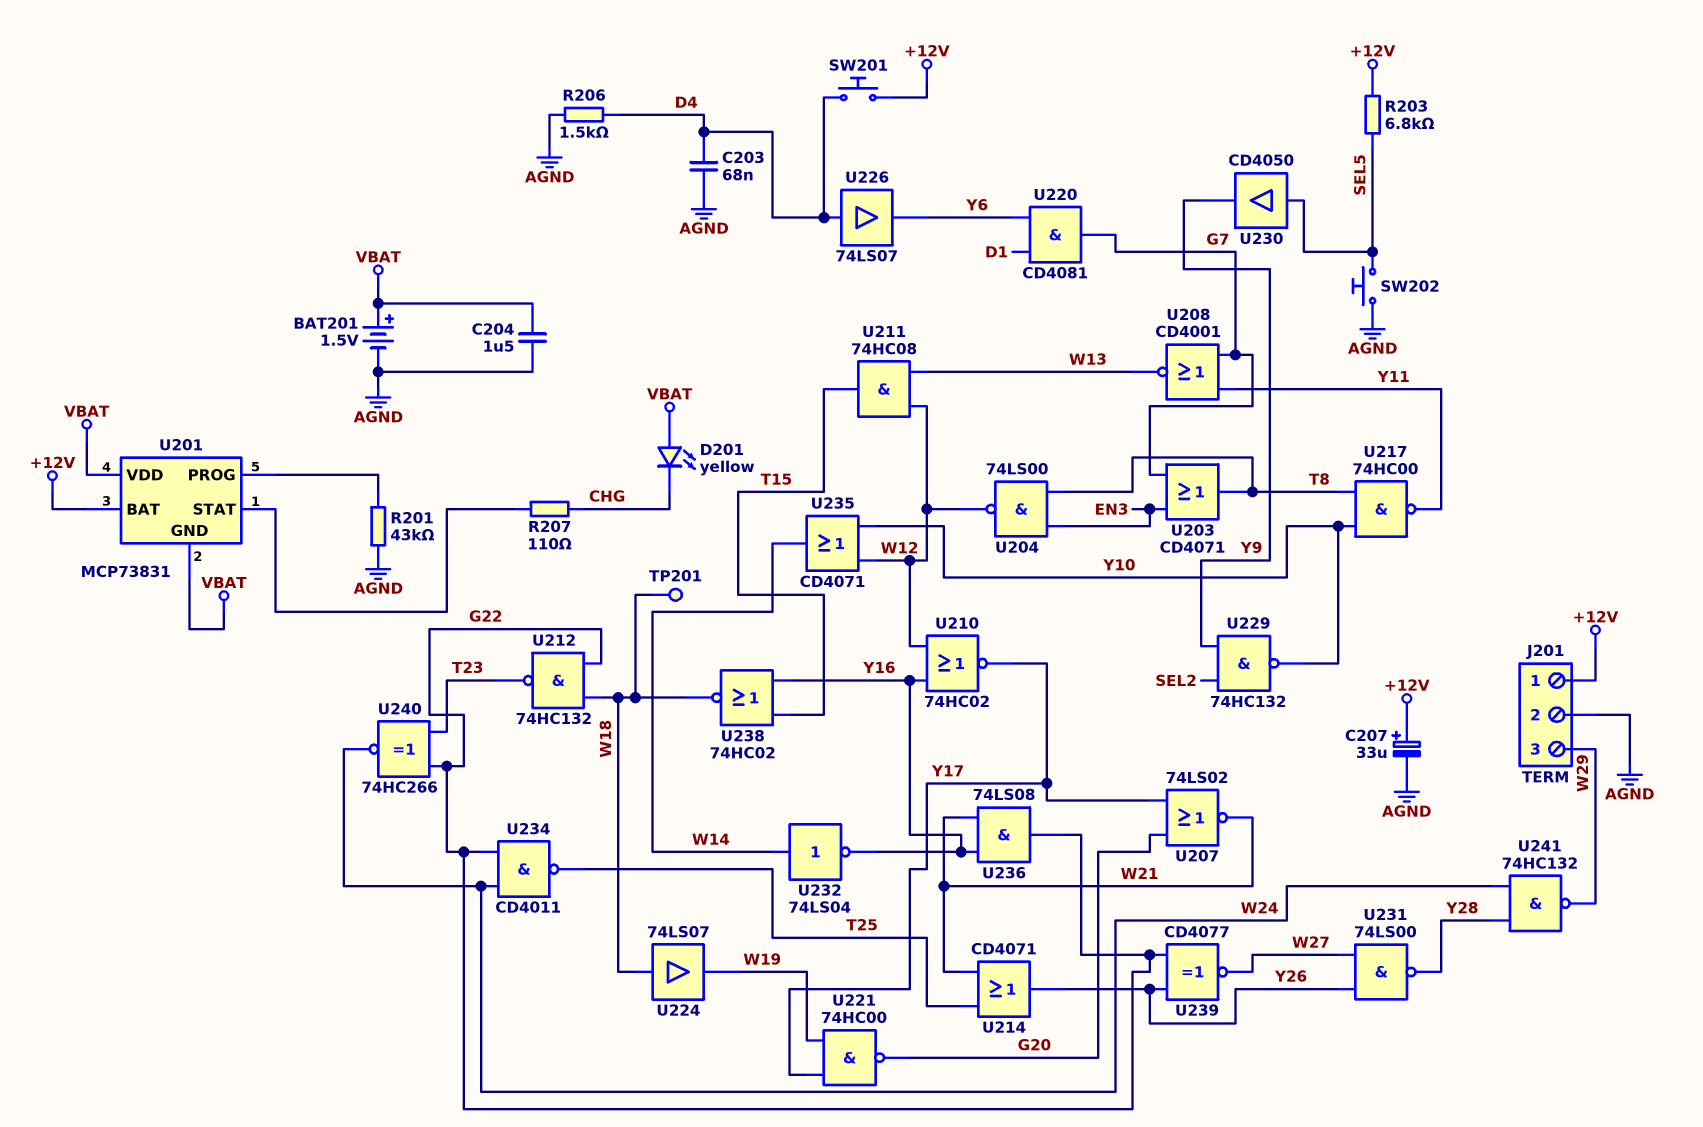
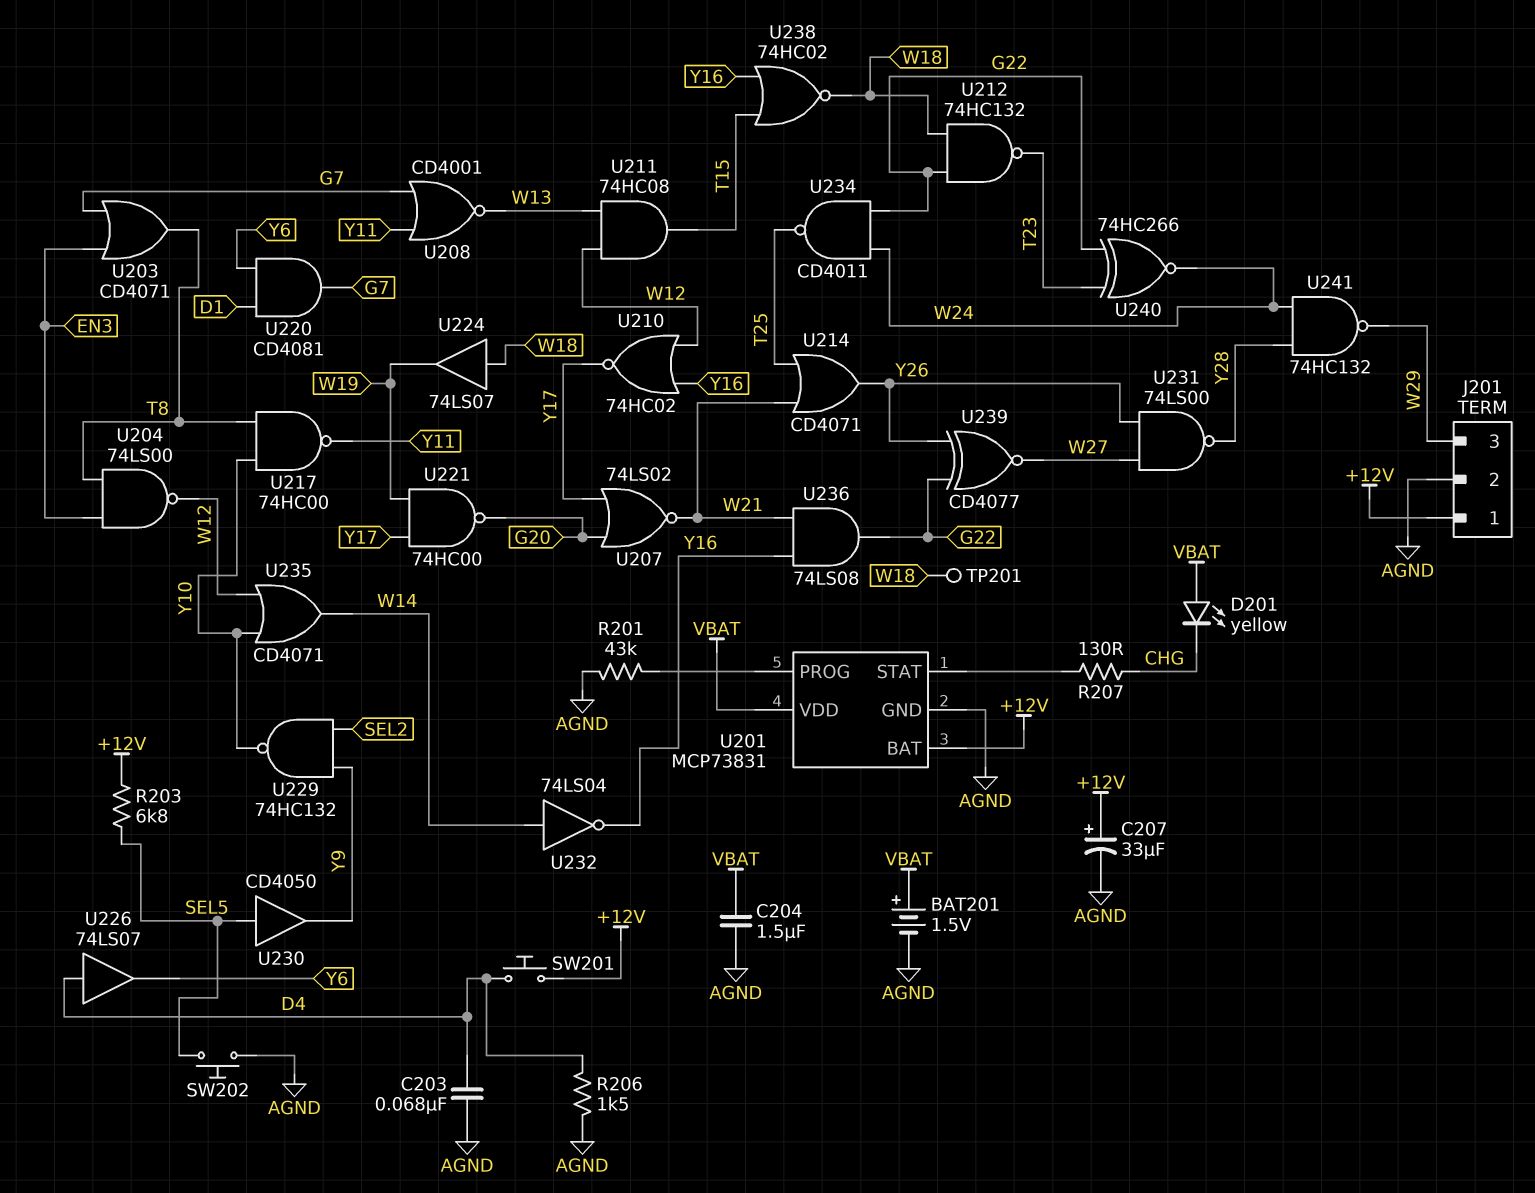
R207: 110 (CHG, U201/STAT) -> 130 (CHG, U201/STAT)
U201 pin GND: VBAT -> AGND

